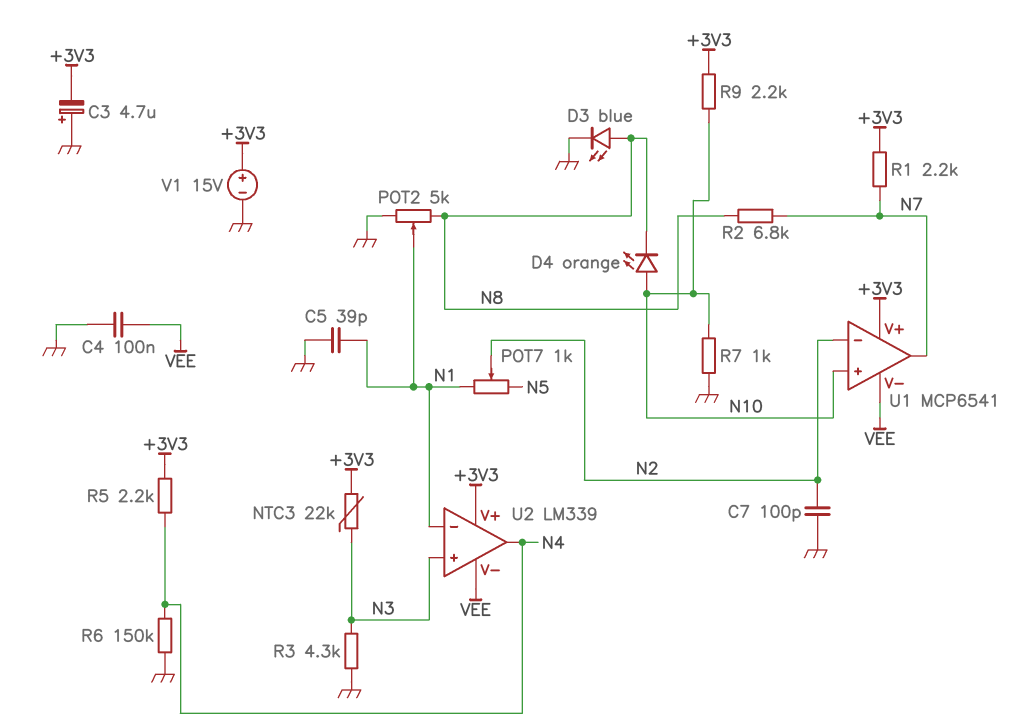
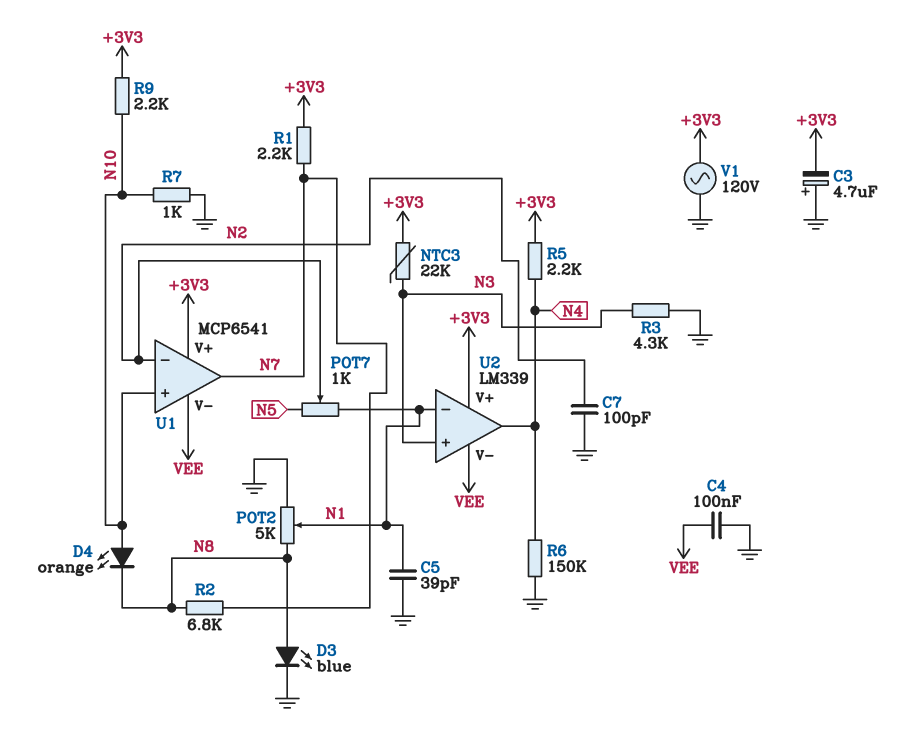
V1: 15V (plus +3V3, minus GND) -> AC 120V (+3V3, GND)

